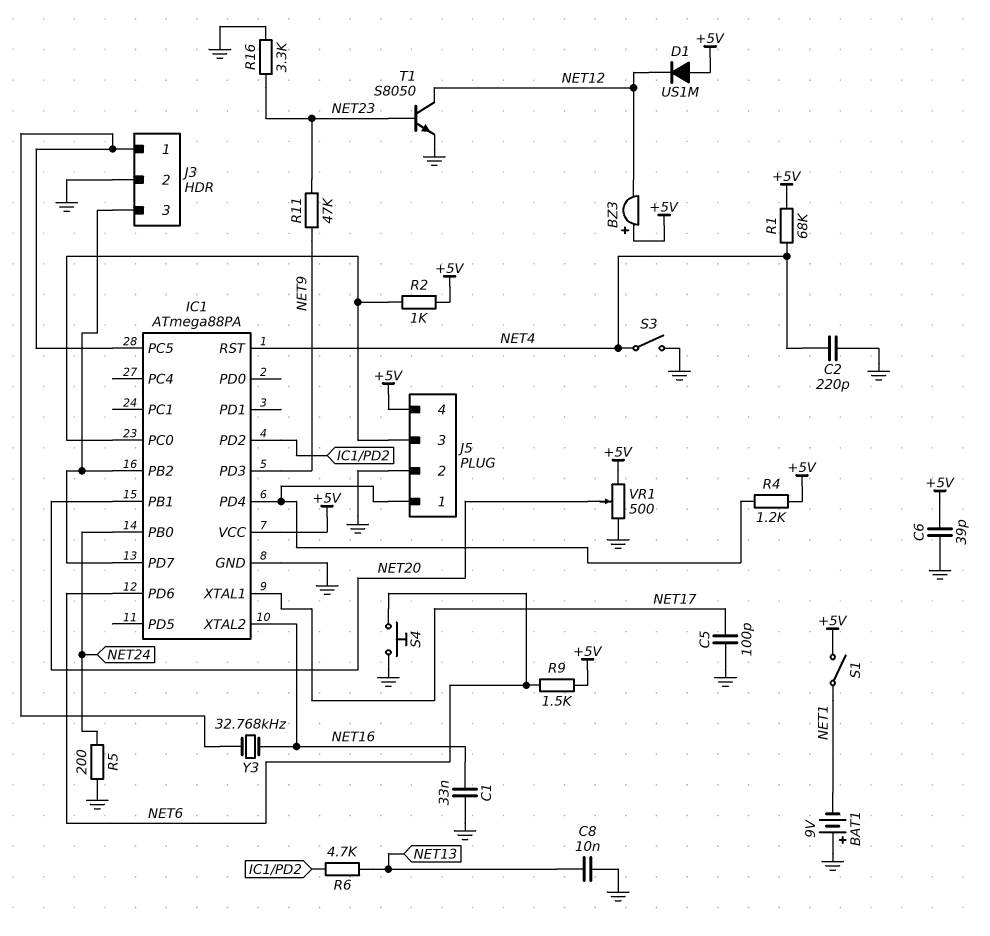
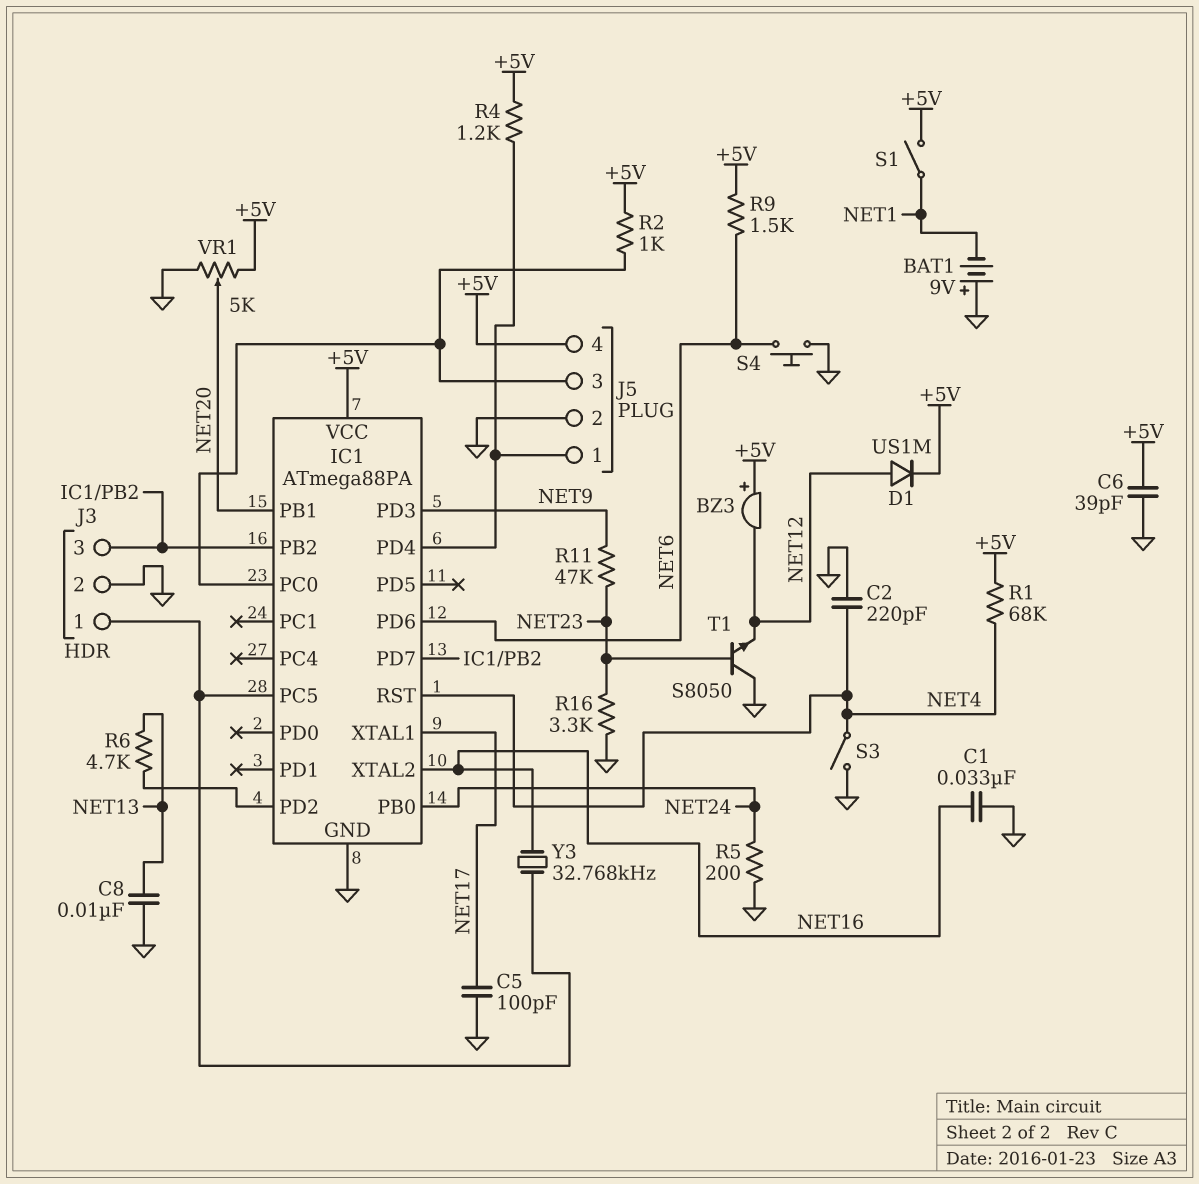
D1: diode US1M (A +5V, K NET12) -> diode US1M (A NET12, K +5V)
T1: NPN S8050 (B NET23, C NET12, E GND) -> NPN S8050 (B NET23, C GND, E NET12)
VR1: 500 (+5V, GND, wiper NET20) -> 5k (+5V, GND, wiper NET20)

